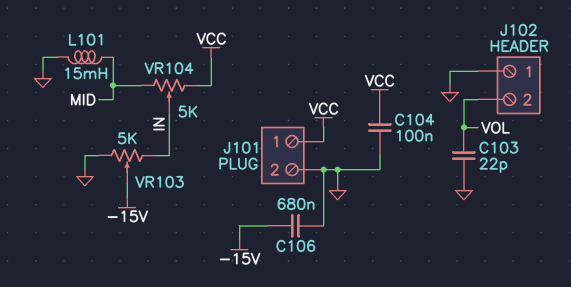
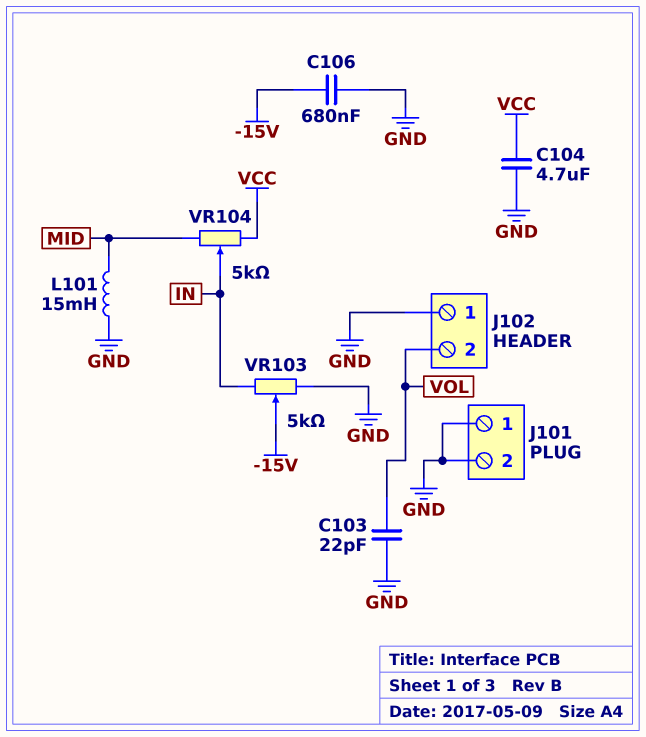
C104: 100nF (GND, VCC) -> 4.7uF (GND, VCC)
J101 pin 1: VCC -> GND

